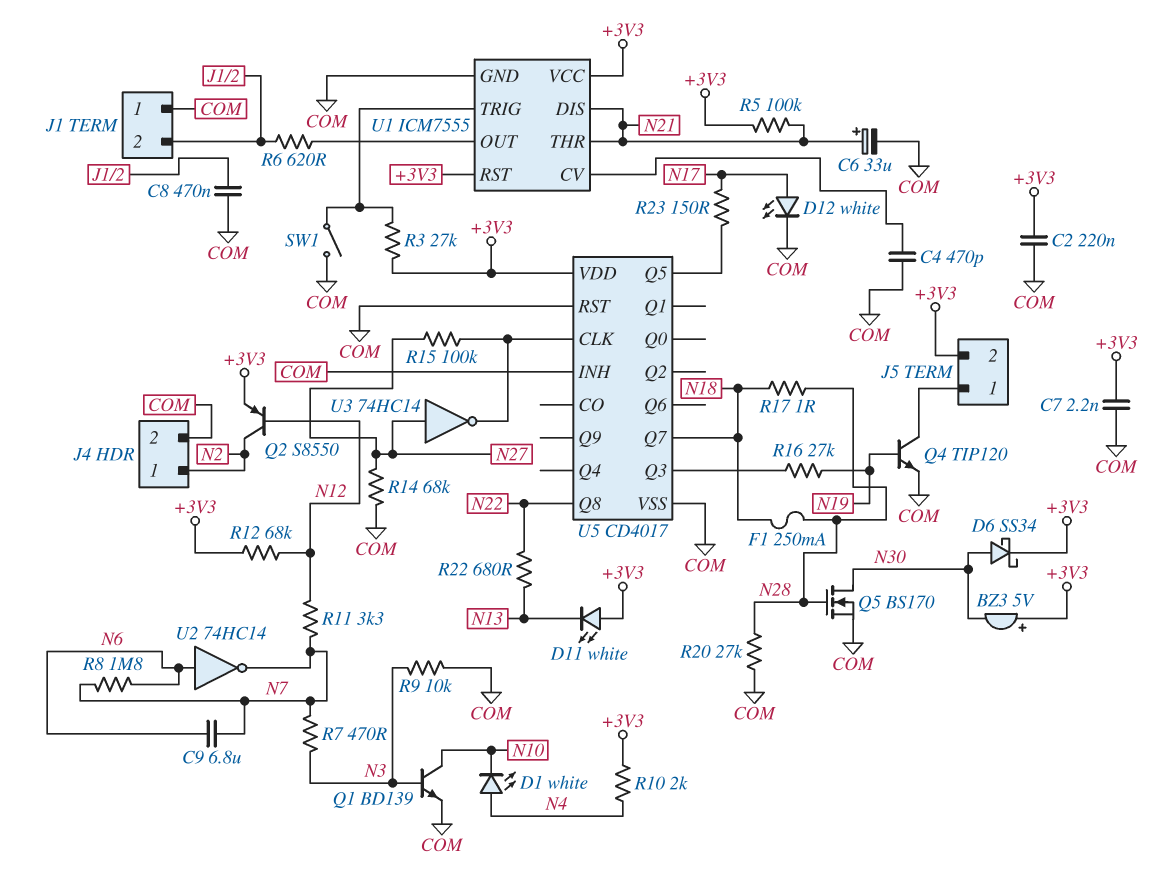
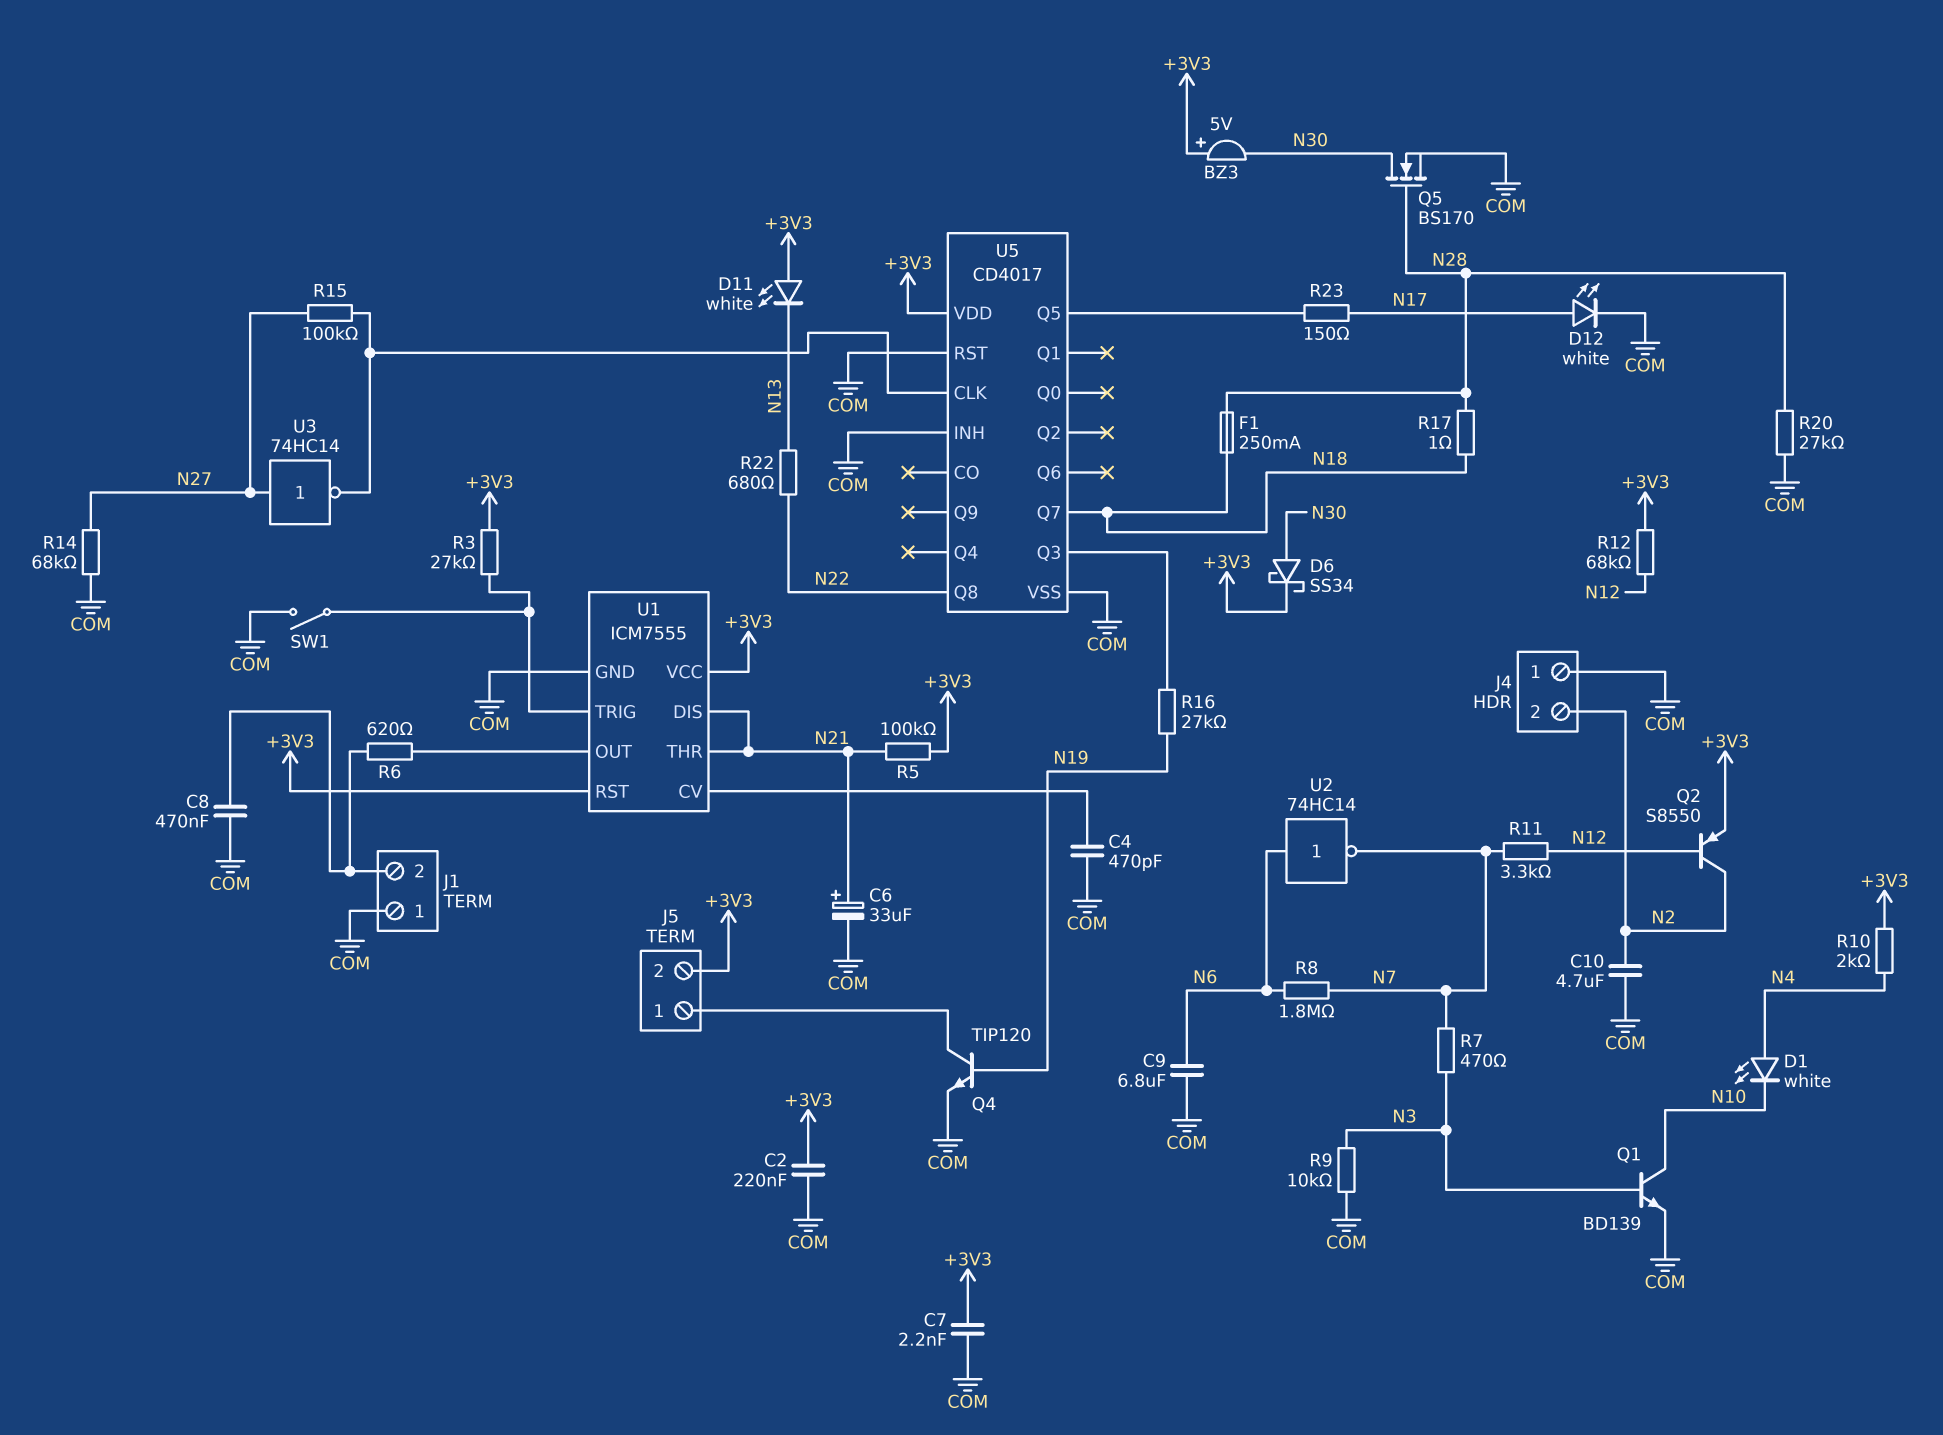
C9: 6.8uF (N6, N7) -> 6.8uF (COM, N6)
C10: none -> 4.7uF (COM, N2)
J4 pin 1: N2 -> COM
J4 pin 2: COM -> N2

